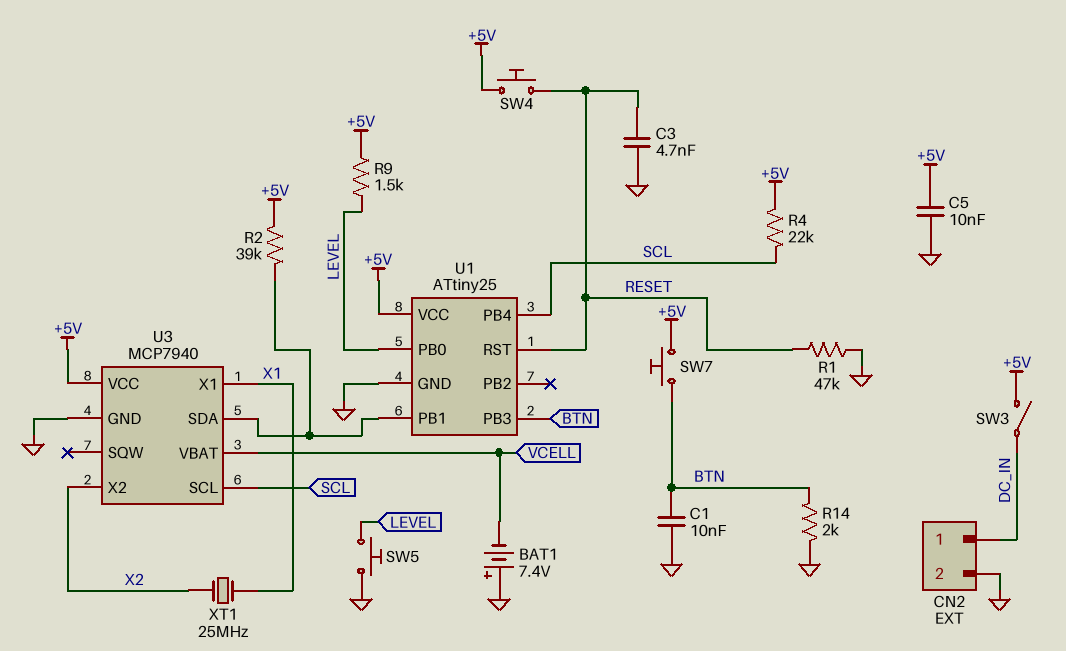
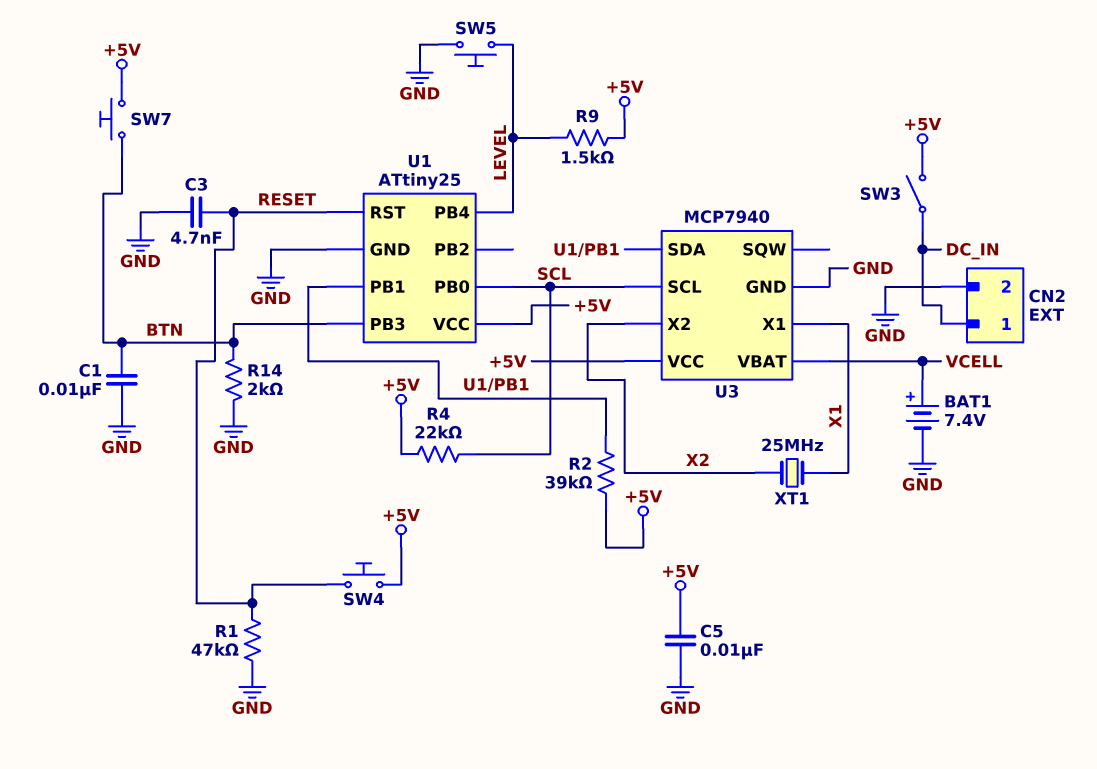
BAT1: 7.4V (plus GND, minus VCELL) -> 7.4V (plus VCELL, minus GND)
U1 pin PB0: LEVEL -> SCL
U1 pin PB4: SCL -> LEVEL

